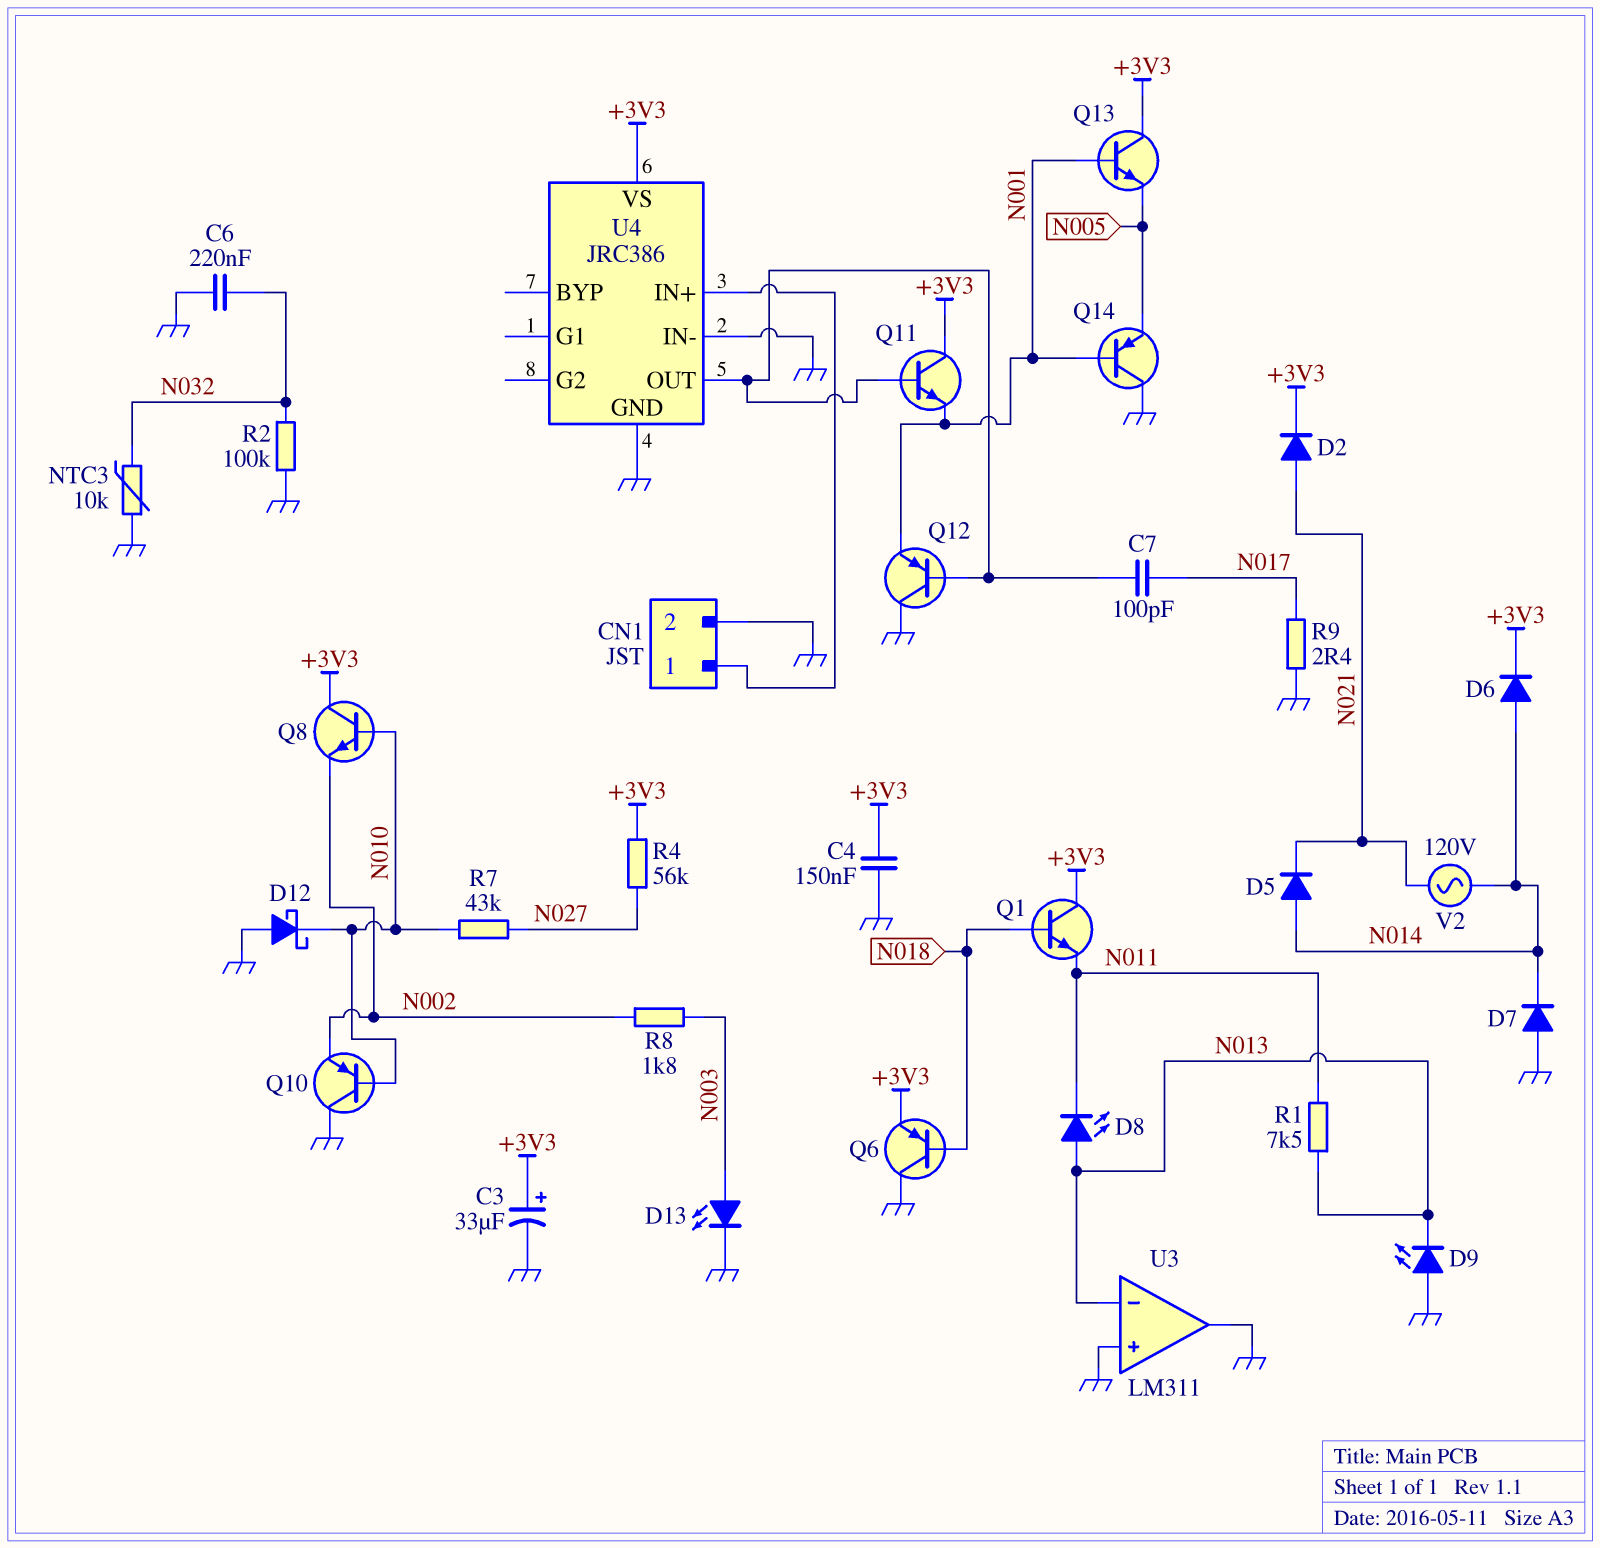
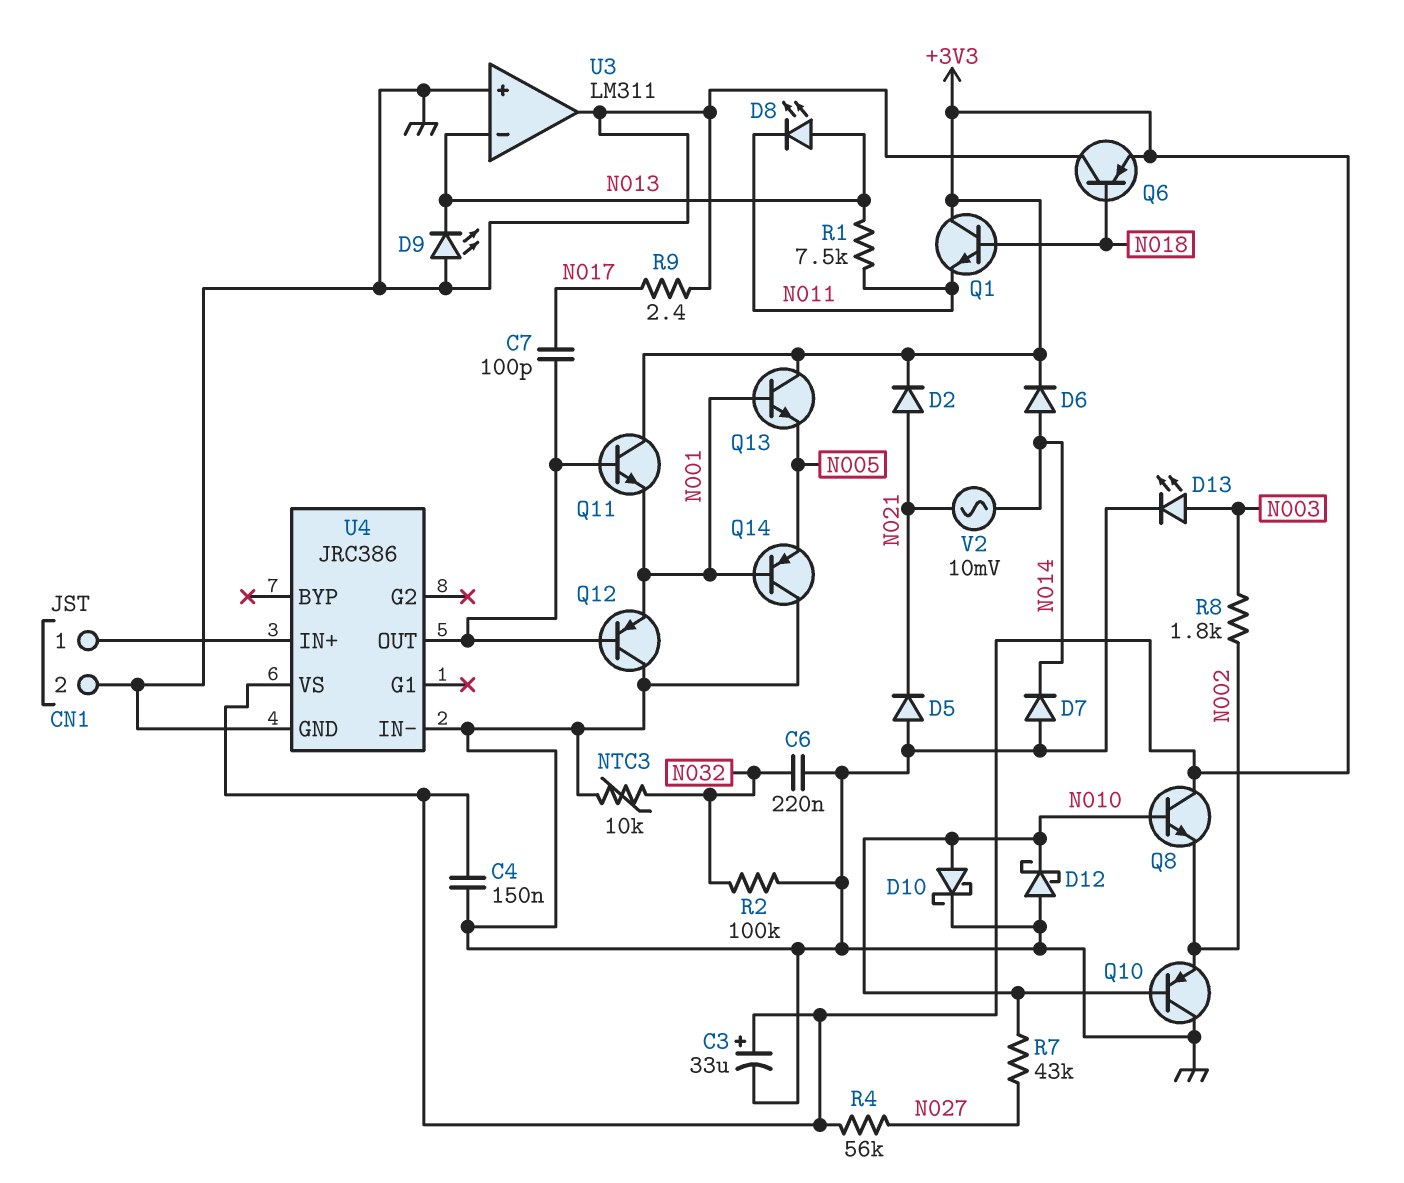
D5: diode (A N014, K N021) -> diode (A GND, K N021)
D10: none -> schottky (A N010, K GND)
V2: AC 120V (N014, N021) -> AC 10mV (N014, N021)

